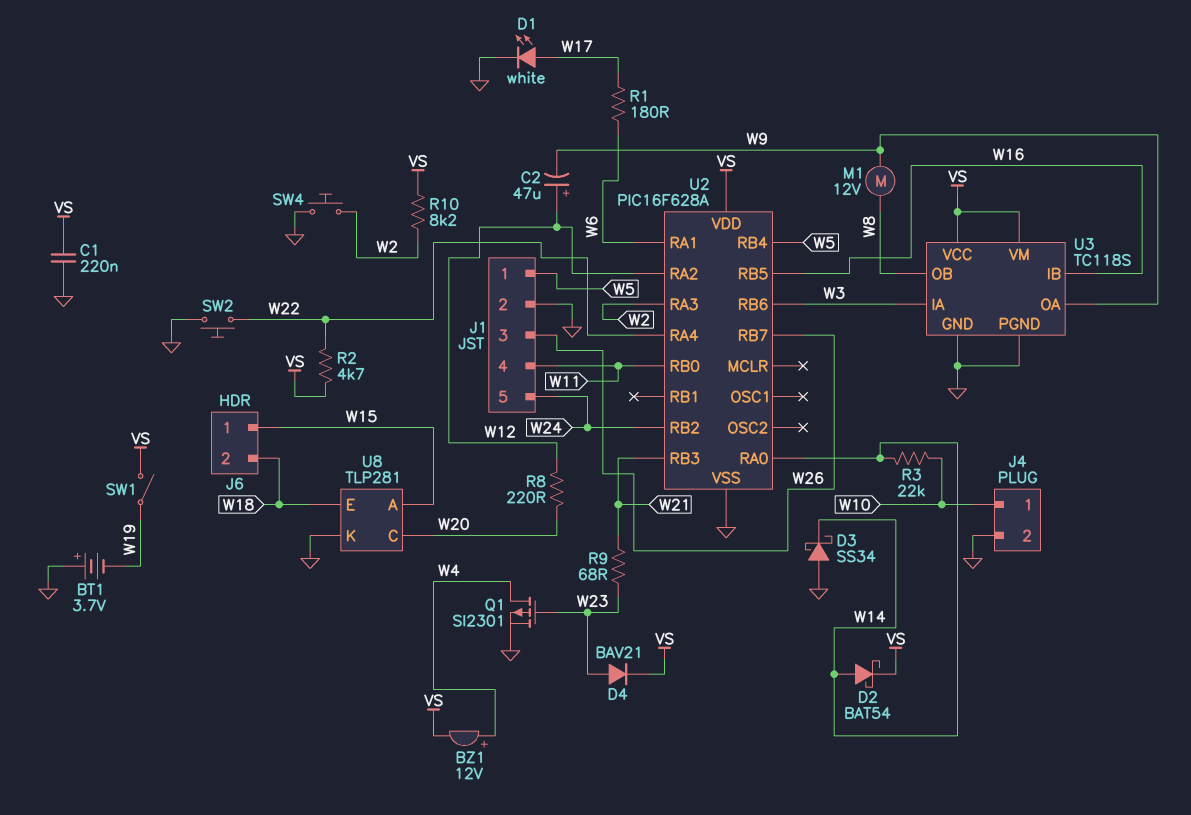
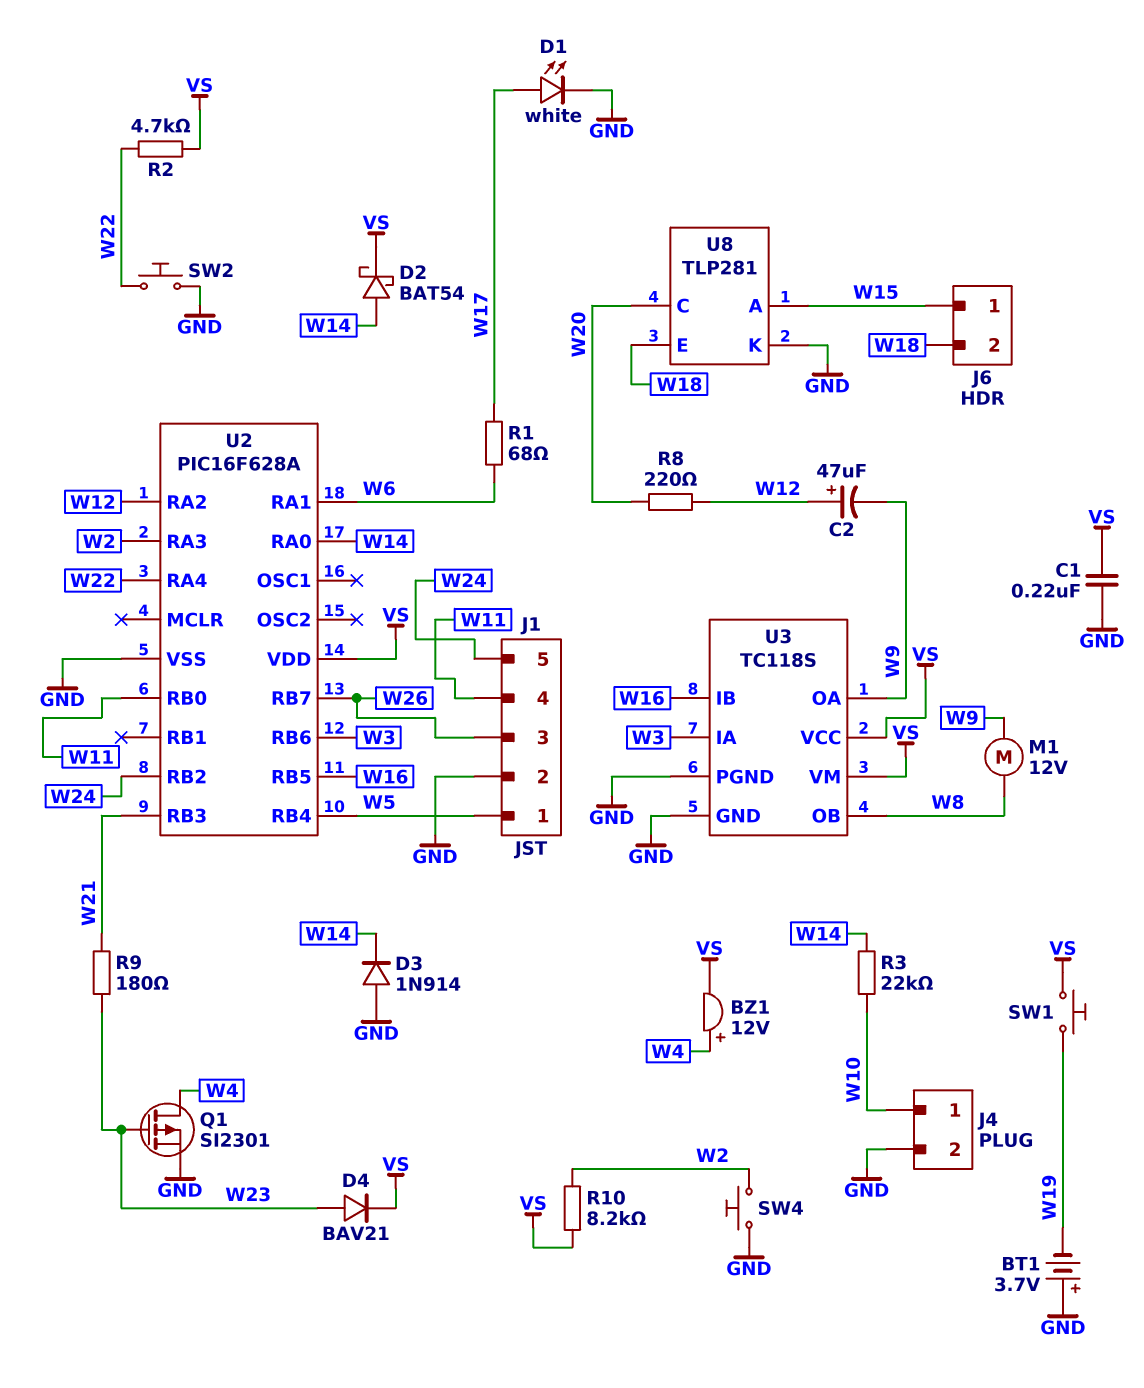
D3: schottky SS34 (A GND, K W14) -> diode 1N914 (A GND, K W14)
R1: 180 (W6, W17) -> 68 (W6, W17)
R9: 68 (W21, W23) -> 180 (W21, W23)
SW1: switch (VS, W19) -> button (VS, W19)

